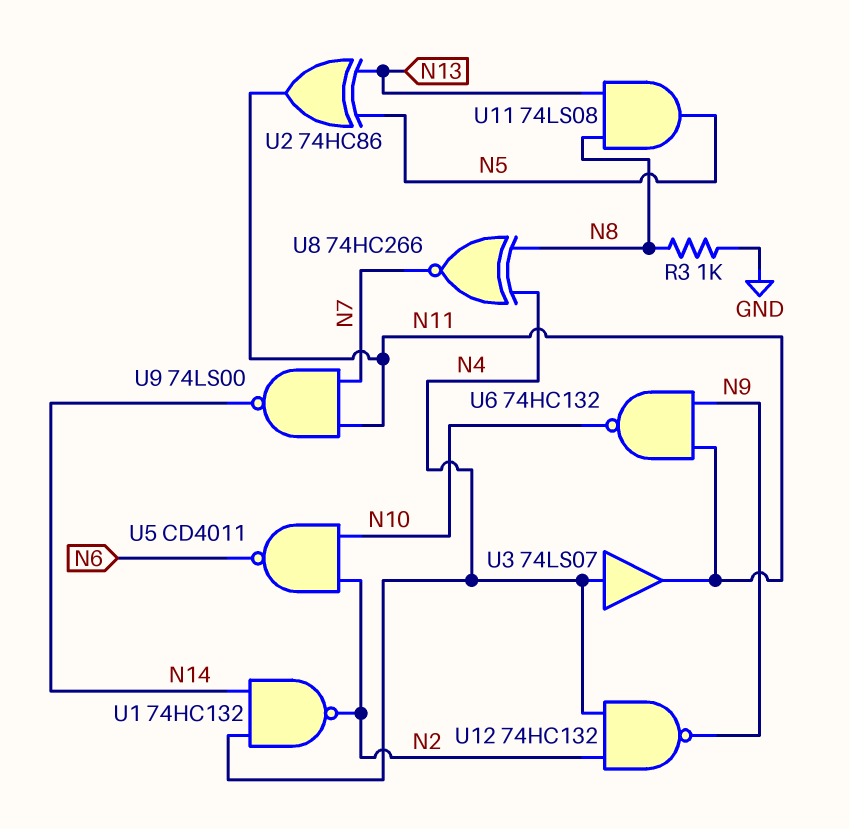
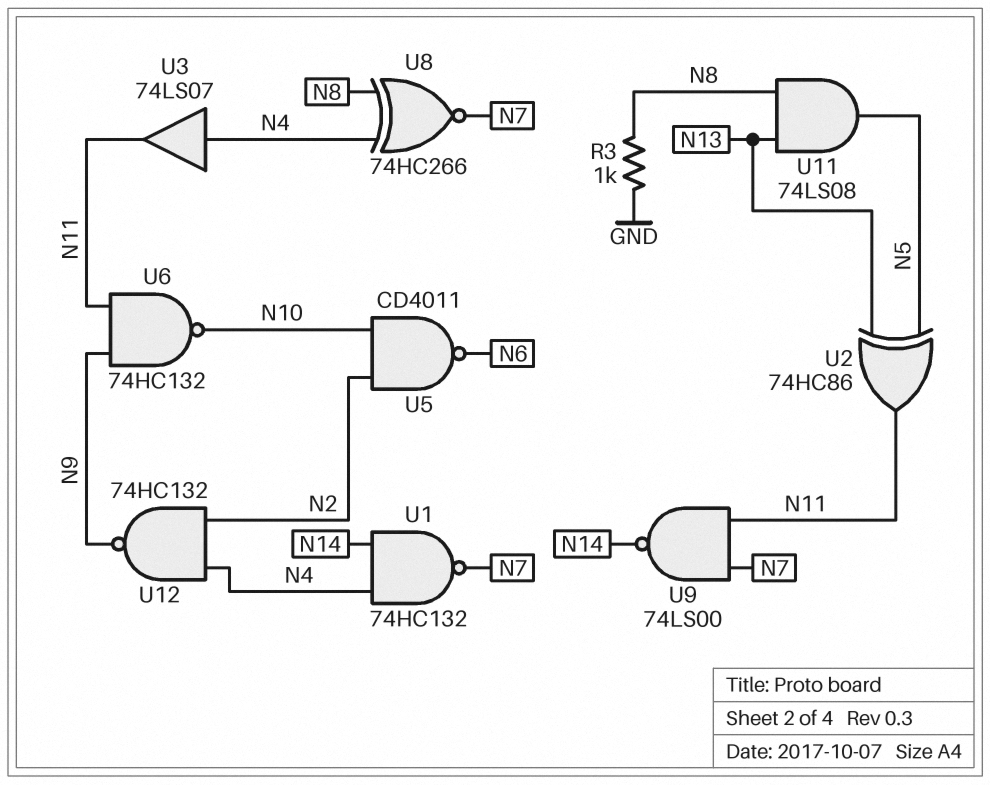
U1: NAND 74HC132 (in N4, in N14, out N2) -> NAND 74HC132 (in N4, in N14, out N7)

